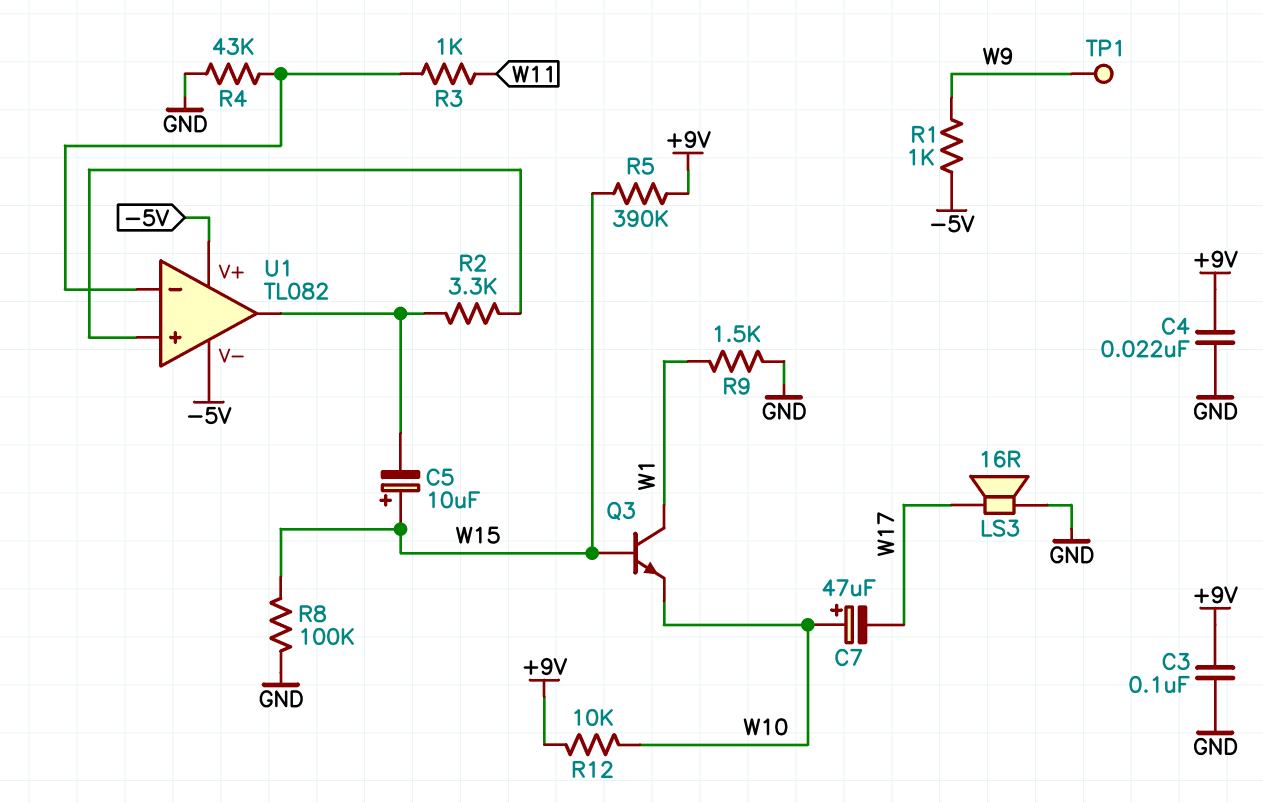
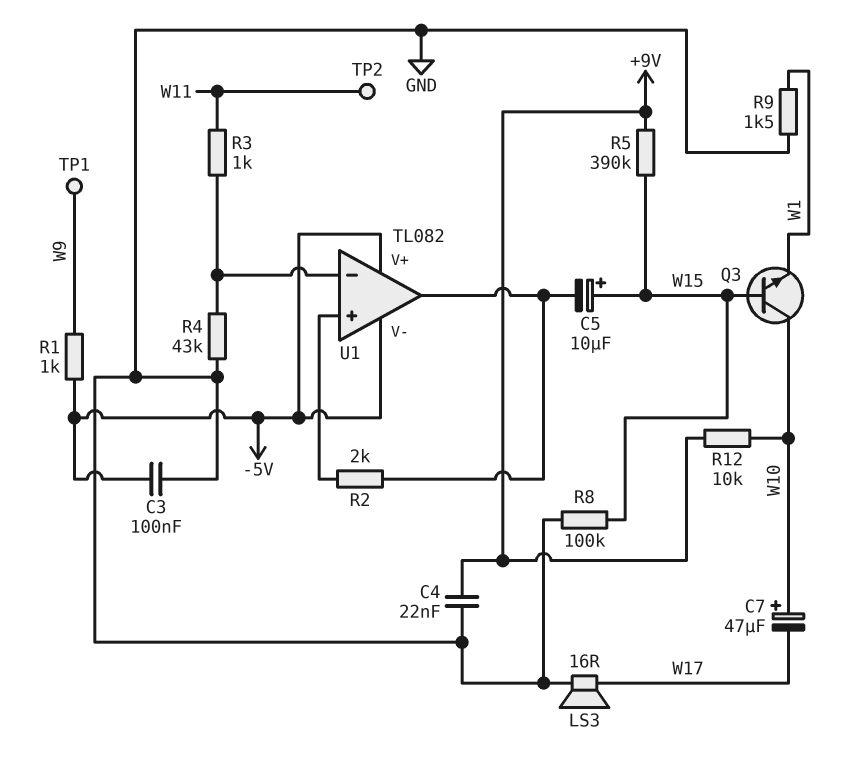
C3: 100nF (+9V, GND) -> 100nF (-5V, GND)
Q3: NPN (B W15, C W1, E W10) -> NPN (B W15, C W10, E W1)
R2: 3.3k (U1/in+, U1/out) -> 2k (U1/in+, U1/out)
TP2: none -> test point (W11)

